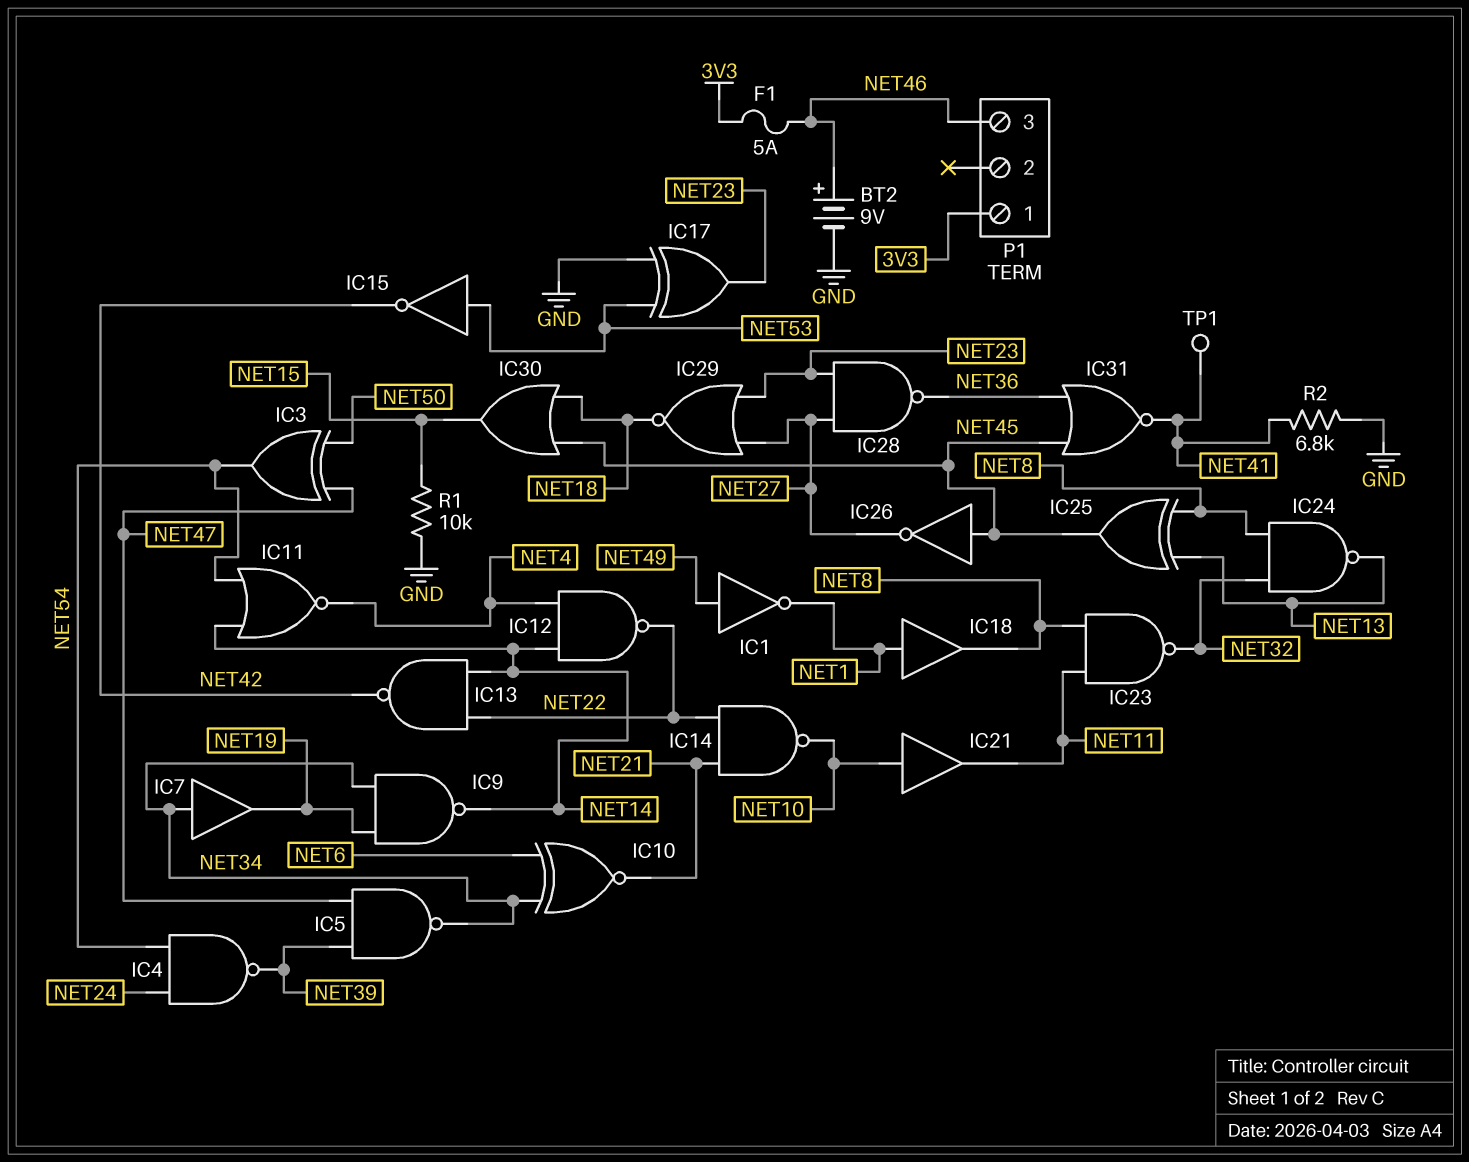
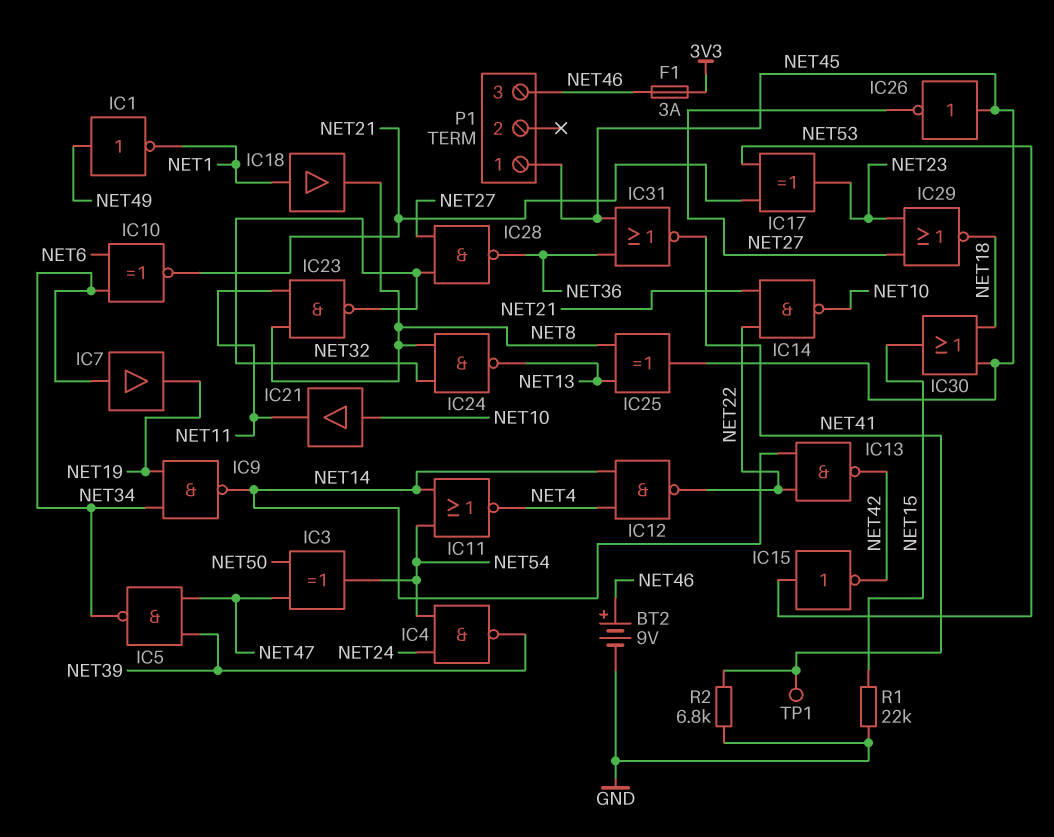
F1: 5A (3V3, NET46) -> 3A (3V3, NET46)
IC17: XOR (in GND, in NET53, out NET23) -> XOR (in NET21, in NET53, out NET23)
IC28: NAND (in NET23, in NET27, out NET36) -> NAND (in NET27, in NET32, out NET36)
P1 pin 1: 3V3 -> NET45
R1: 10k (GND, NET15) -> 22k (GND, NET15)

